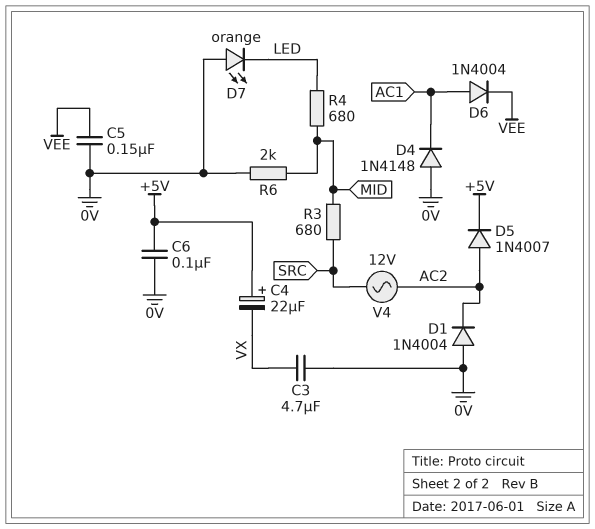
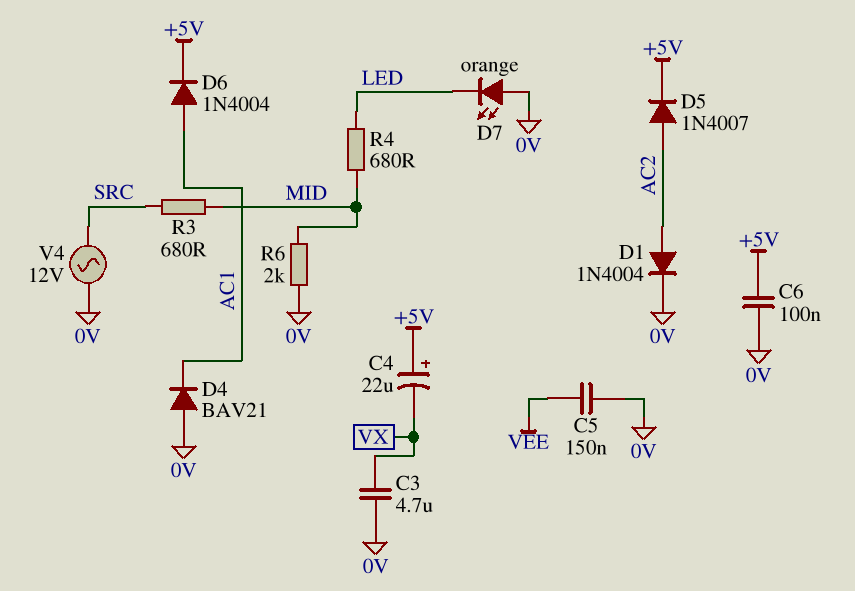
D1: diode 1N4004 (A 0V, K AC2) -> diode 1N4004 (A AC2, K 0V)
D4: diode 1N4148 (A 0V, K AC1) -> diode BAV21 (A 0V, K AC1)
D6: diode 1N4004 (A AC1, K VEE) -> diode 1N4004 (A AC1, K +5V)
V4: AC 12V (AC2, SRC) -> AC 12V (0V, SRC)

